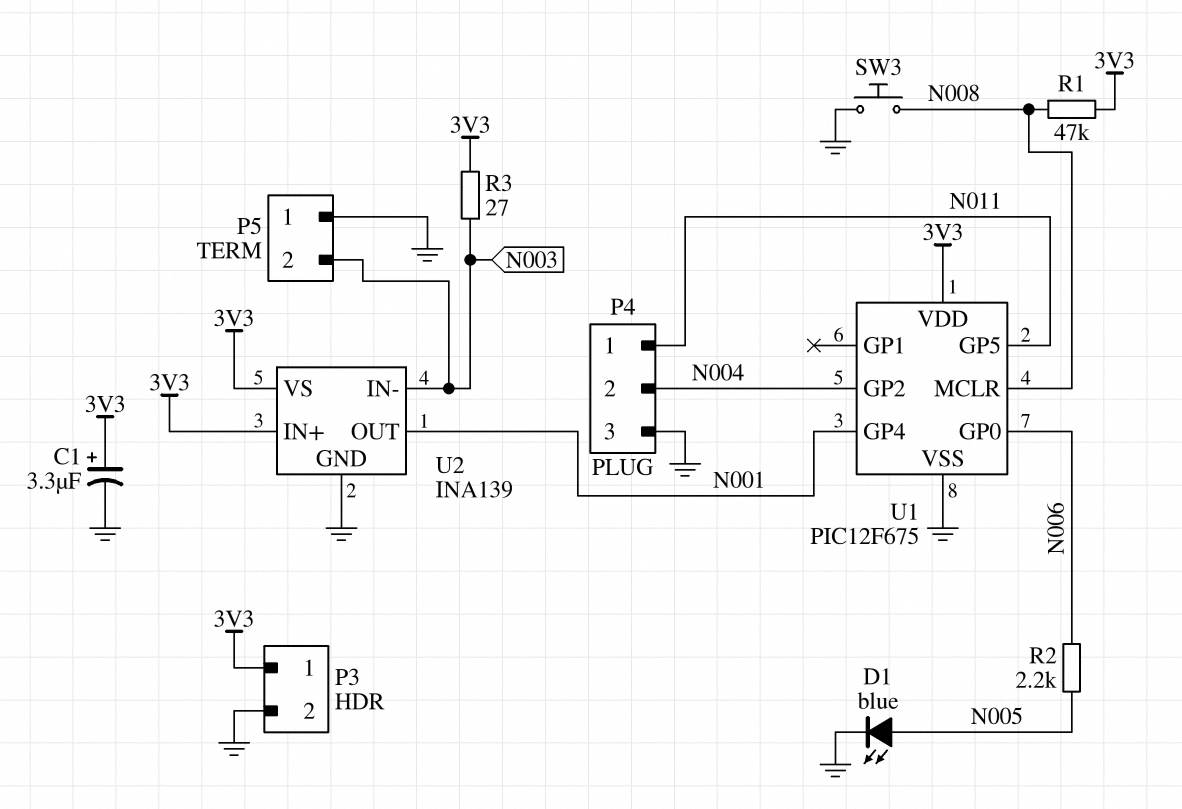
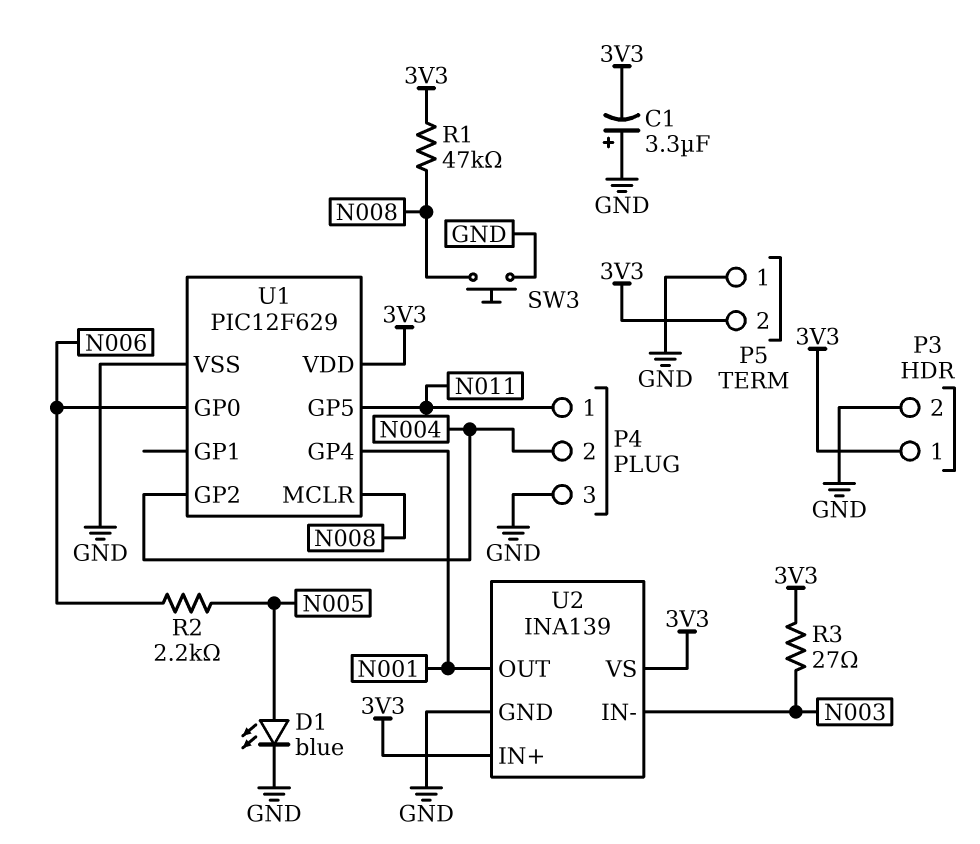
C1: 3.3uF (plus 3V3, minus GND) -> 3.3uF (plus GND, minus 3V3)
P5 pin 2: N003 -> 3V3
U1: PIC12F675 -> PIC12F629

